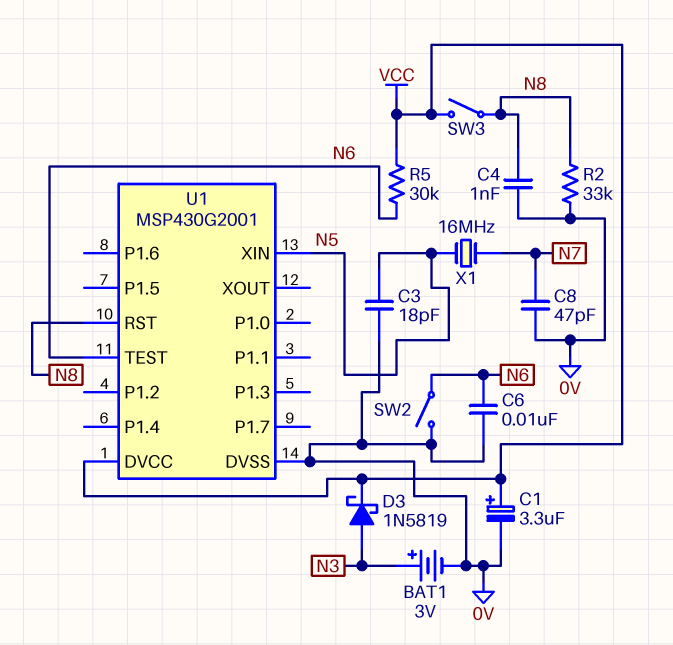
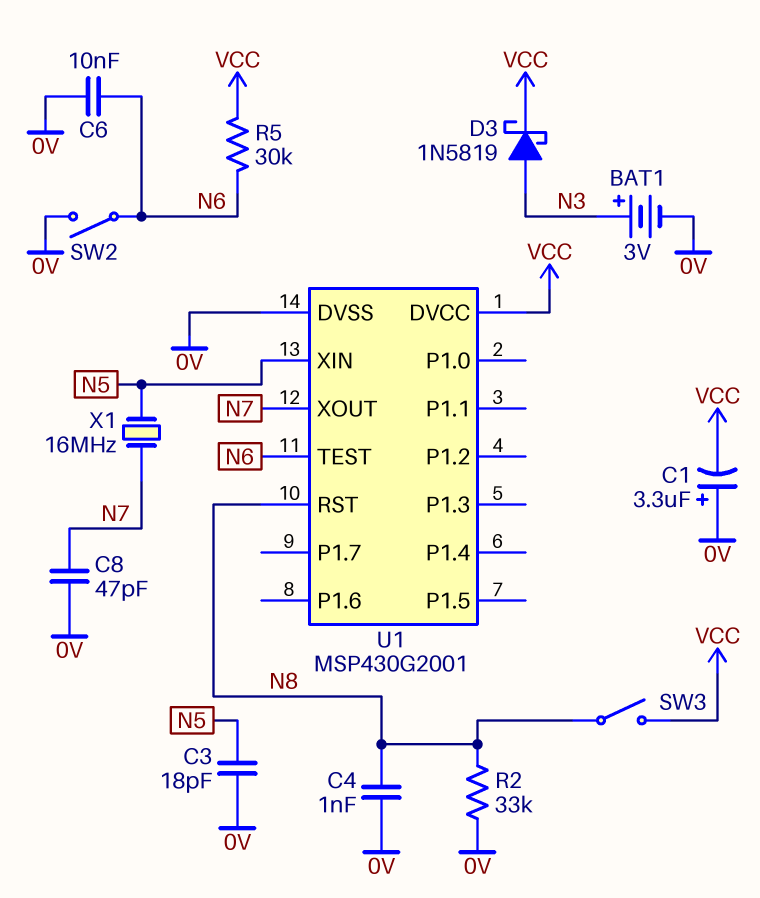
C1: 3.3uF (plus VCC, minus 0V) -> 3.3uF (plus 0V, minus VCC)
U1 pin XOUT: none -> N7

